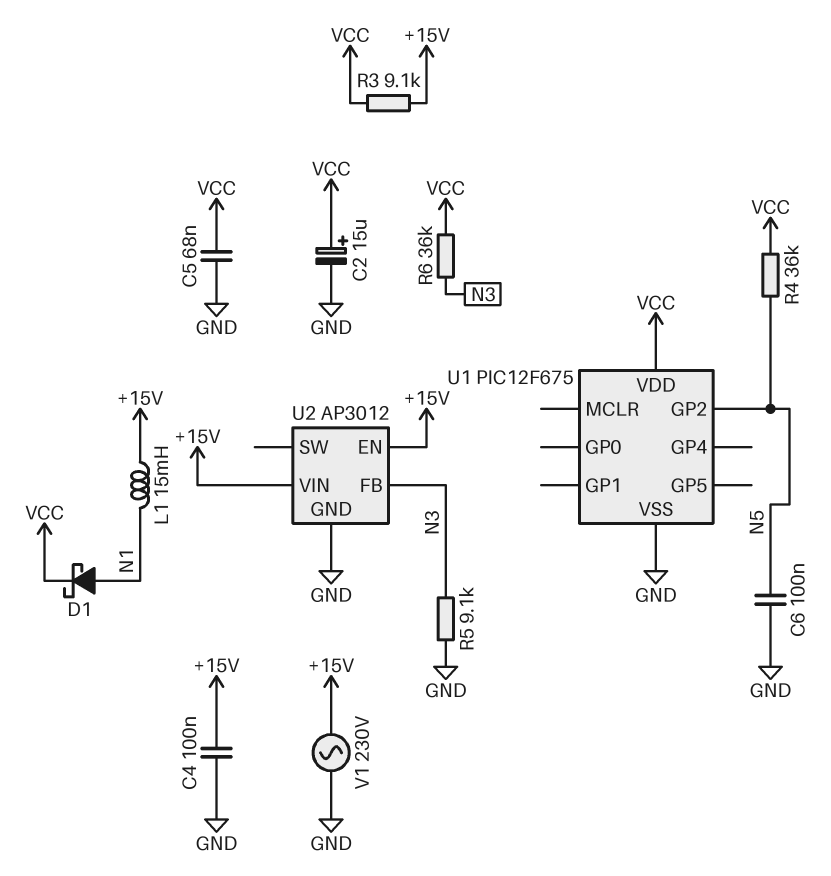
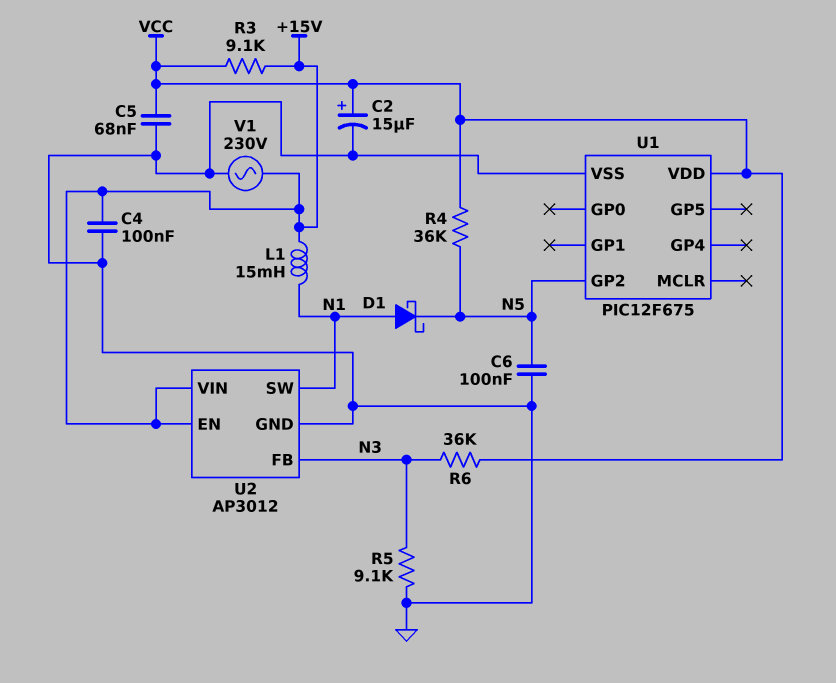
D1: schottky (A N1, K VCC) -> schottky (A N1, K N5)
U2 pin SW: none -> N1

